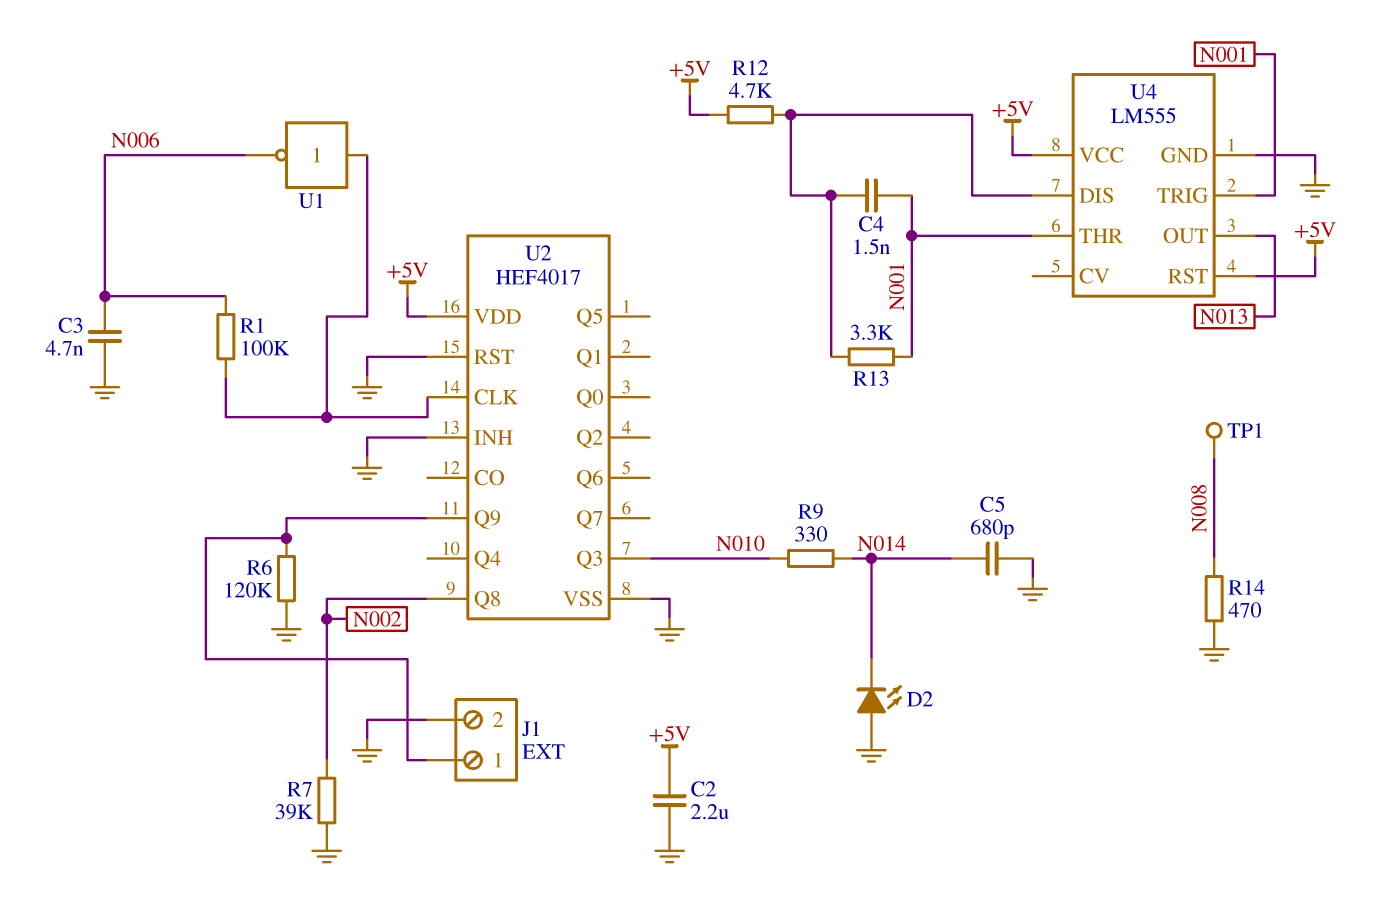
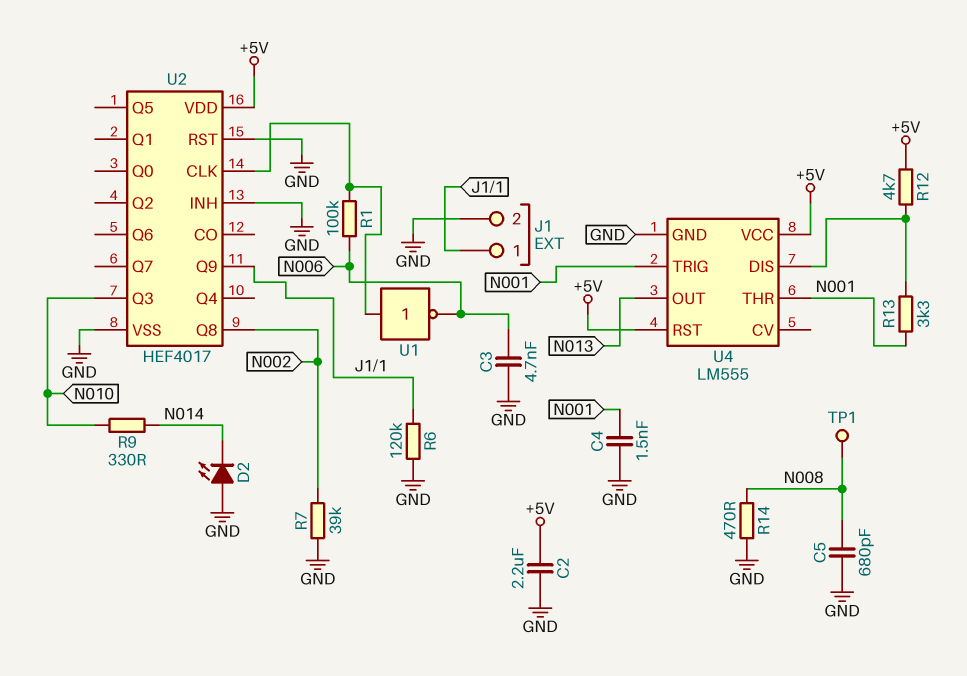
C4: 1.5nF (N001, U4/DIS) -> 1.5nF (GND, N001)
C5: 680pF (GND, N014) -> 680pF (GND, N008)

